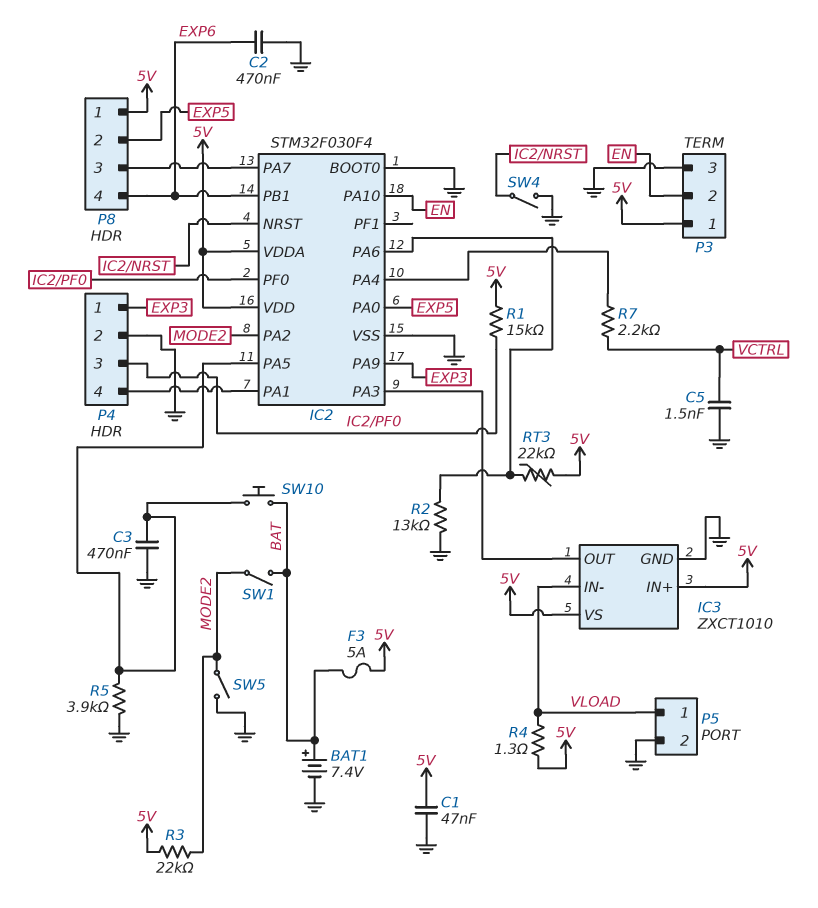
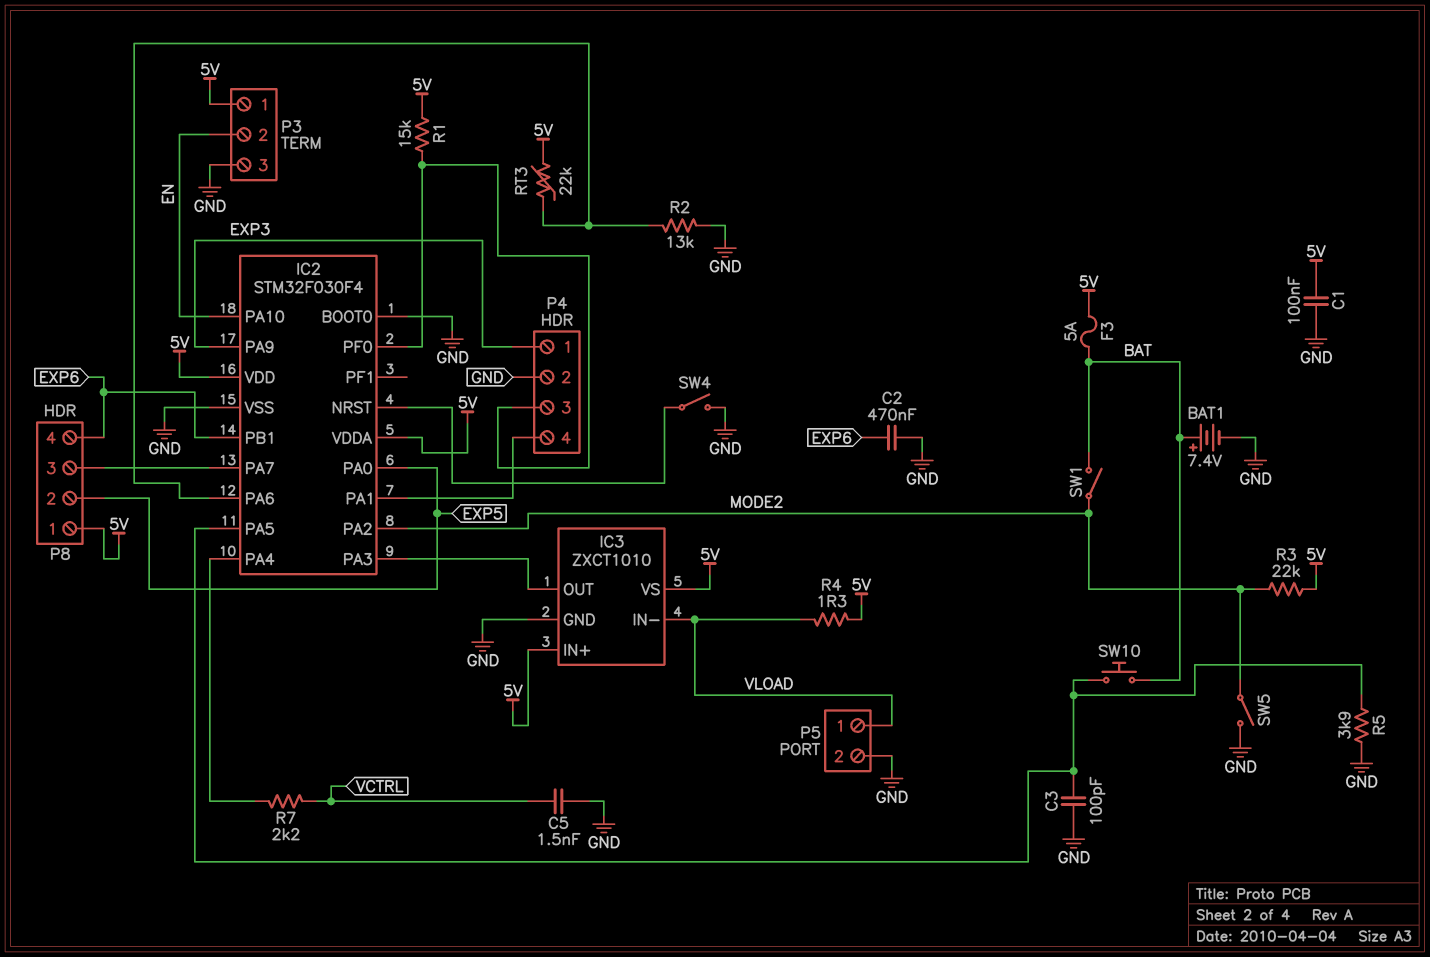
C1: 47nF (5V, GND) -> 100nF (5V, GND)
C3: 470nF (GND, IC2/PA5) -> 100pF (GND, IC2/PA5)

